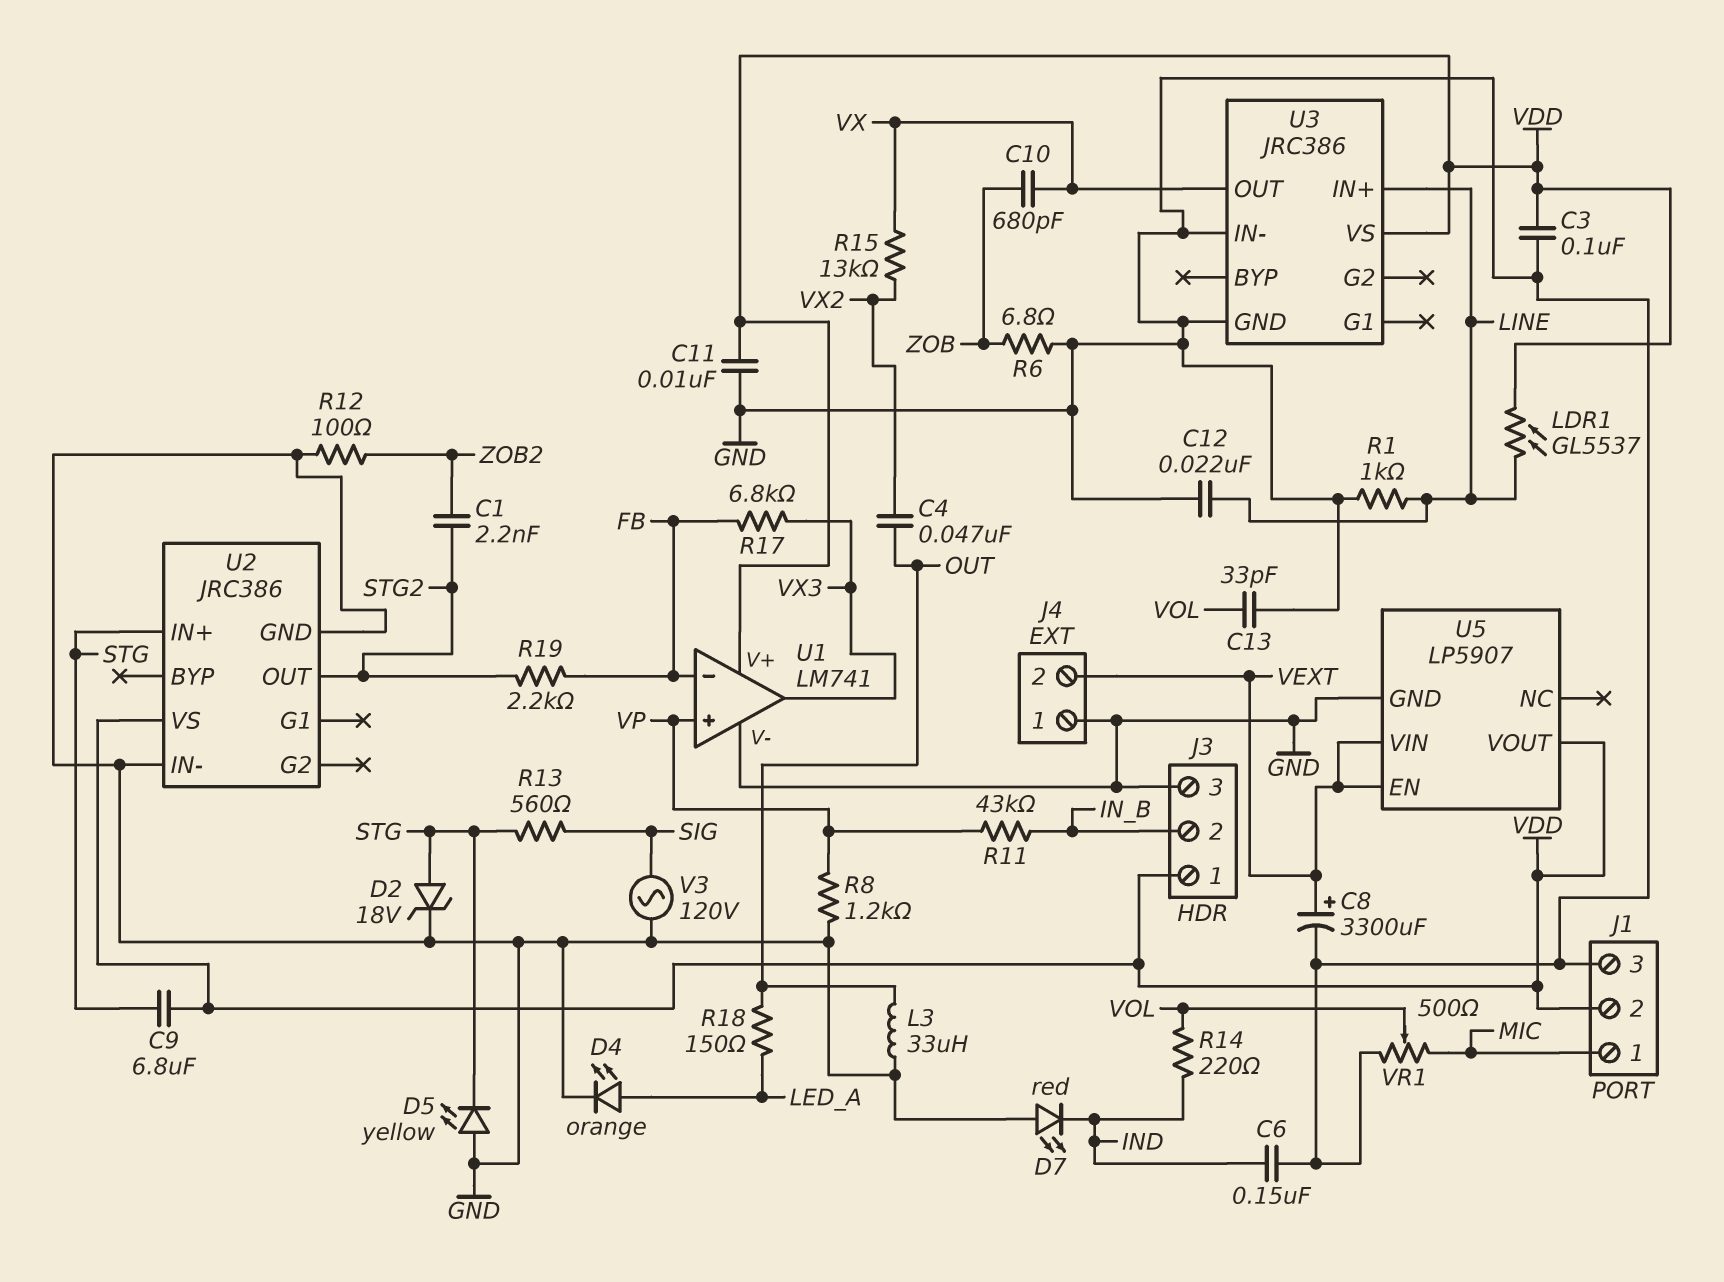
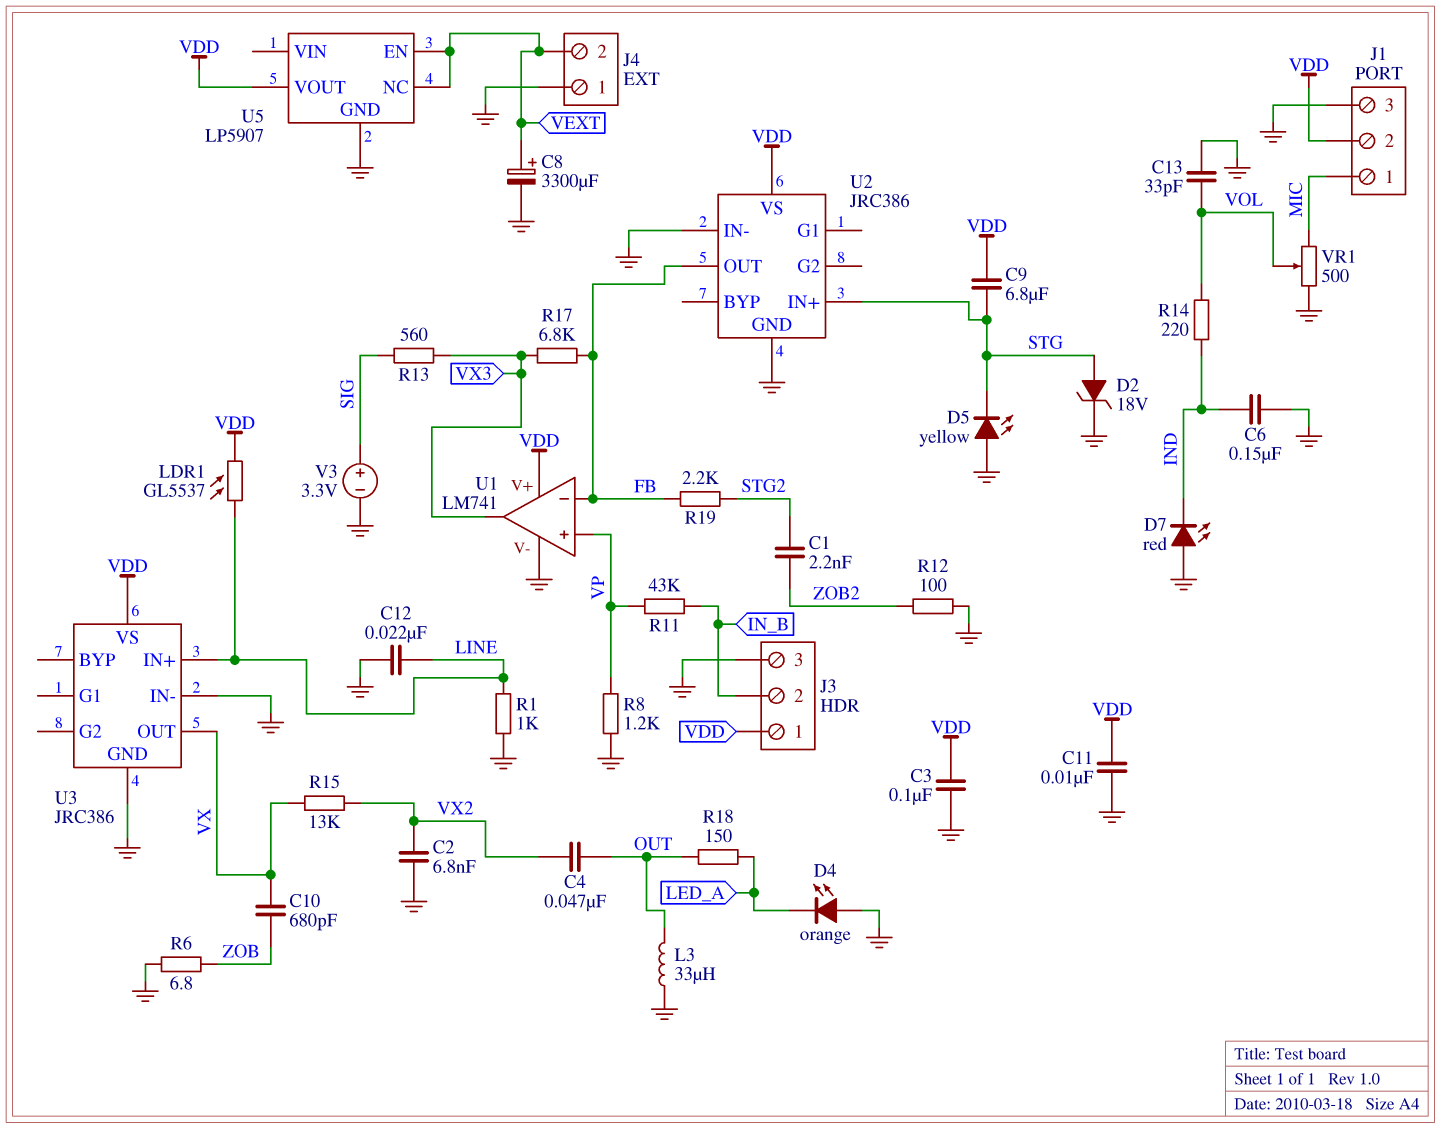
C2: none -> 6.8nF (GND, VX2)
D4: LED orange (A LED_A, K GND) -> LED orange (A GND, K LED_A)
R13: 560 (SIG, STG) -> 560 (SIG, VX3)
U2 pin OUT: STG2 -> FB
U5 pin NC: none -> VEXT
U5 pin VIN: VEXT -> none
V3: AC 120V (GND, SIG) -> 3.3V (plus SIG, minus GND)

